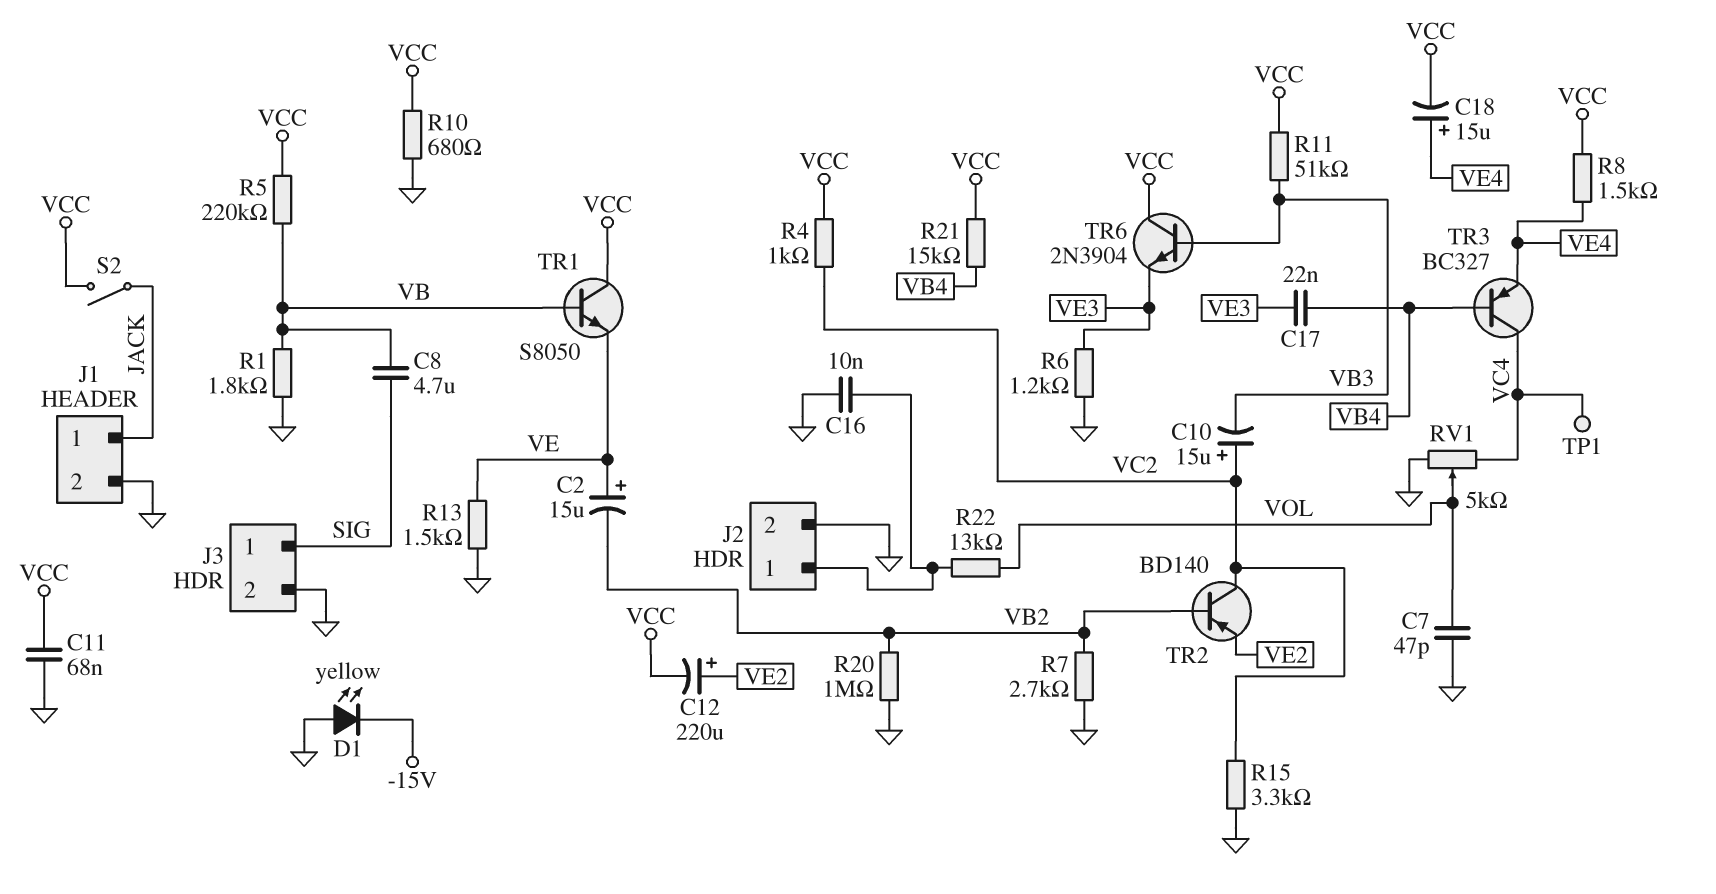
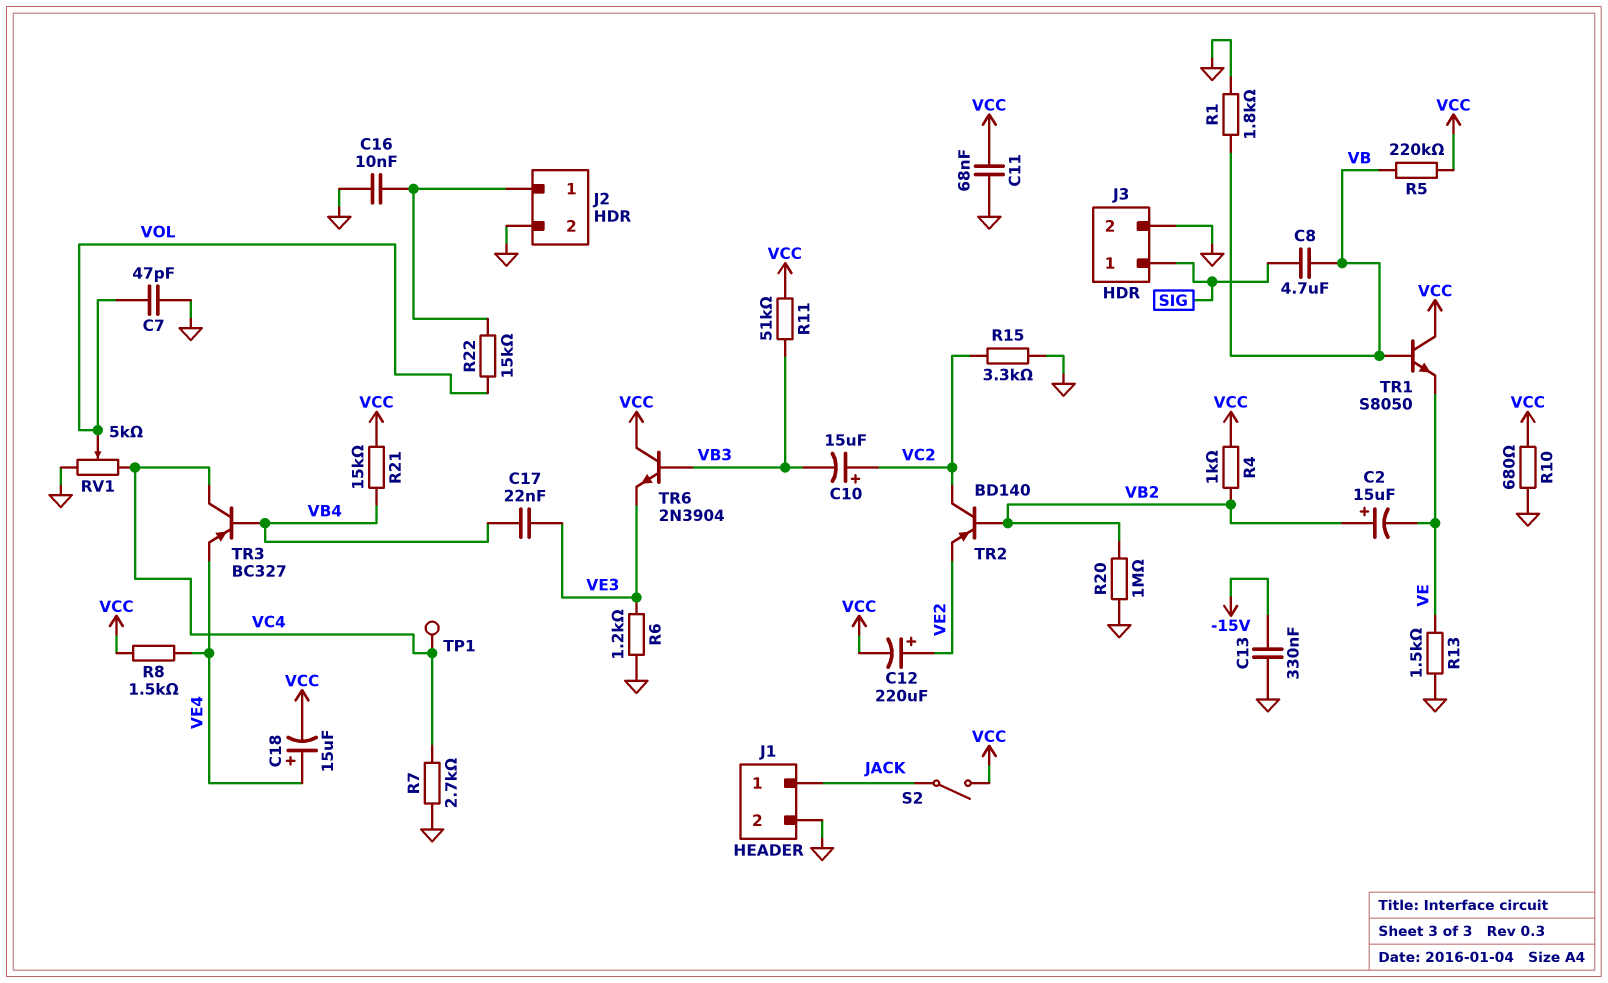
C2: 15uF (plus VE, minus VB2) -> 15uF (plus VB2, minus VE)
C13: none -> 330nF (-15V, GND)
D1: LED yellow (A GND, K -15V) -> none
R4: 1k (VC2, VCC) -> 1k (VB2, VCC)
R7: 2.7k (GND, VB2) -> 2.7k (GND, VC4)
R22: 13k (J2/1, VOL) -> 15k (J2/1, VOL)

